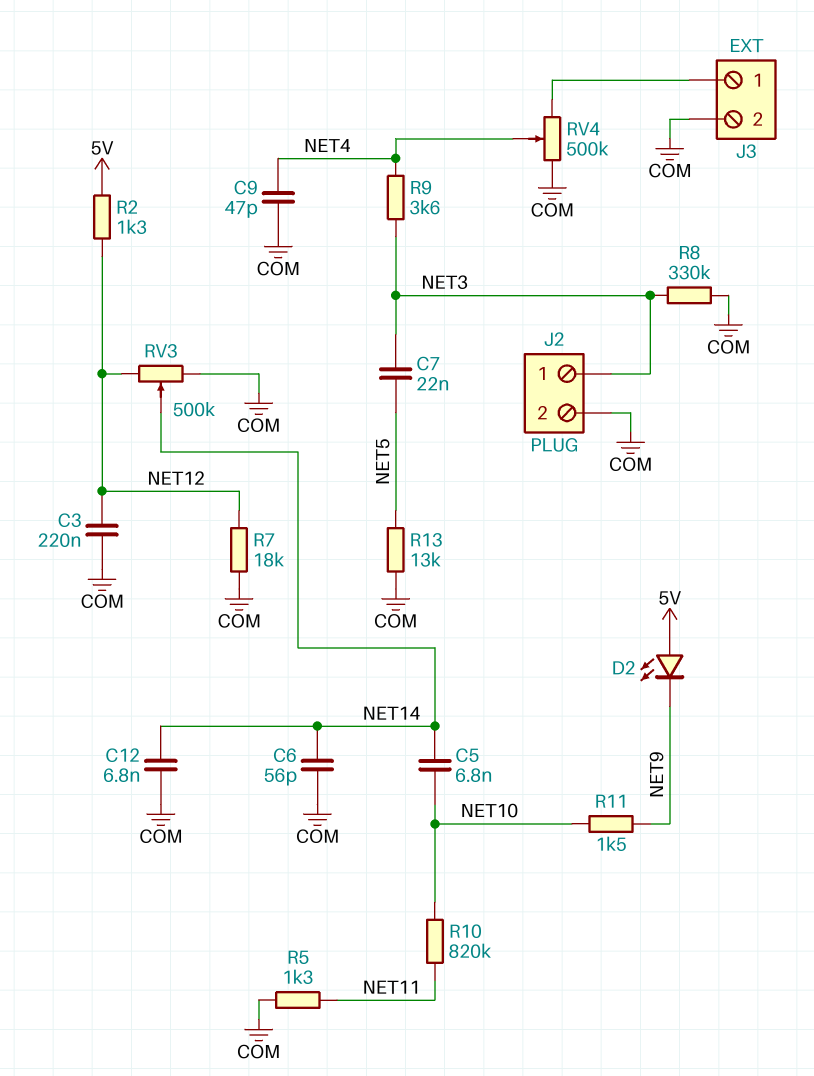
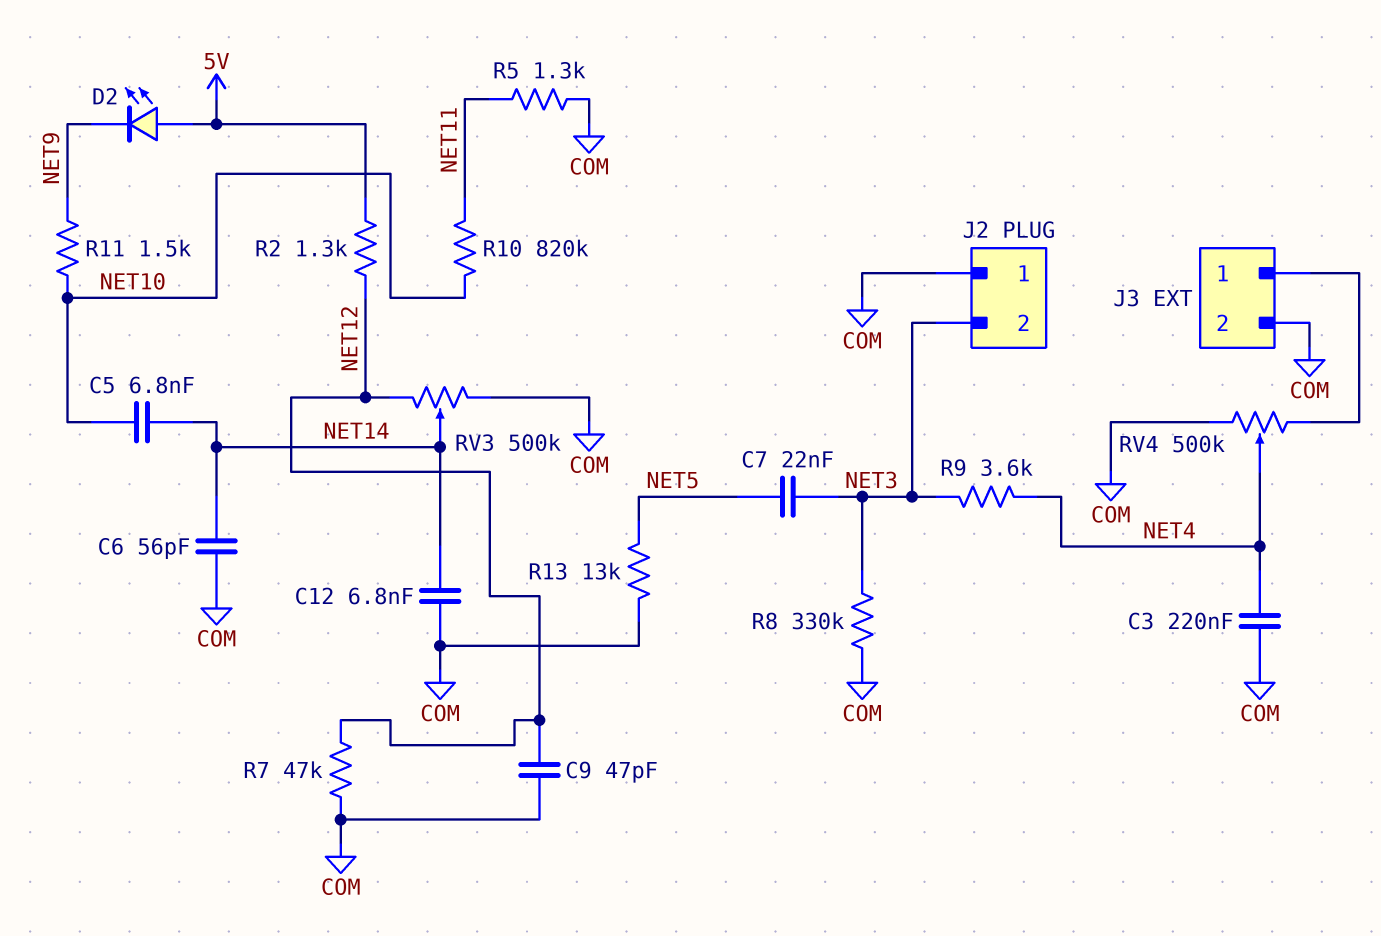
C3: 220nF (COM, NET12) -> 220nF (COM, NET4)
C9: 47pF (COM, NET4) -> 47pF (COM, NET12)
J2 pin 1: NET3 -> COM
J2 pin 2: COM -> NET3
R7: 18k (COM, NET12) -> 47k (COM, NET12)

